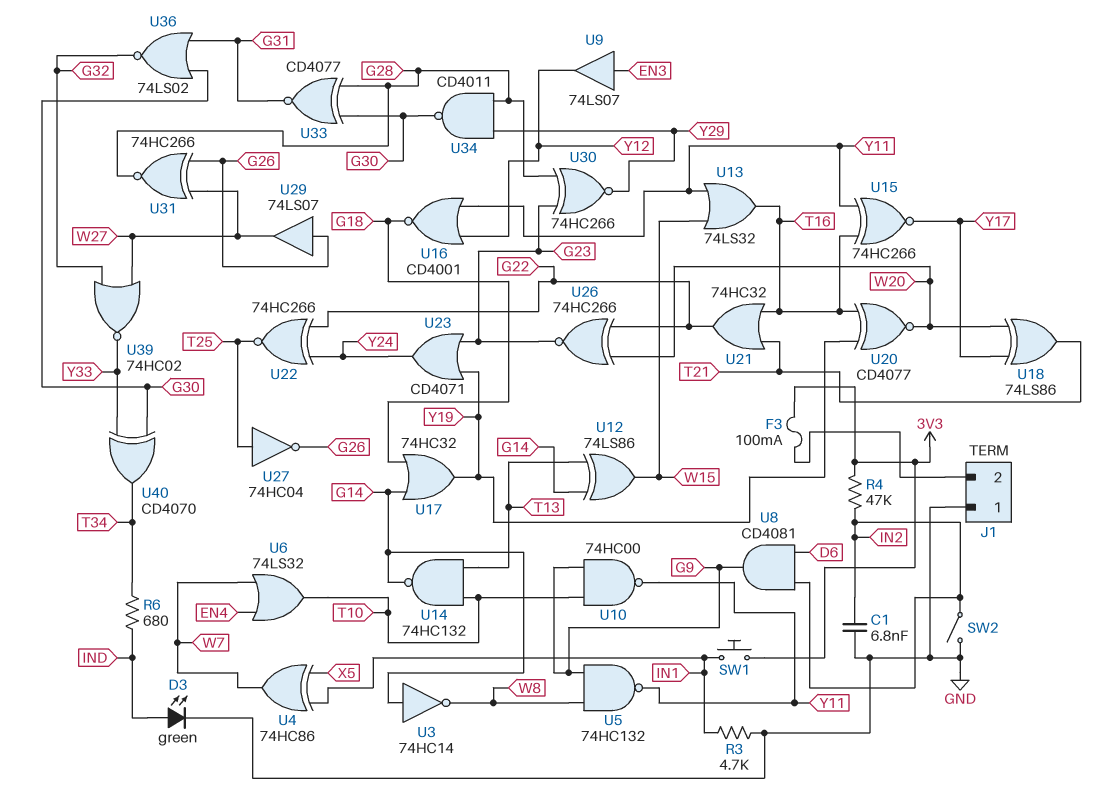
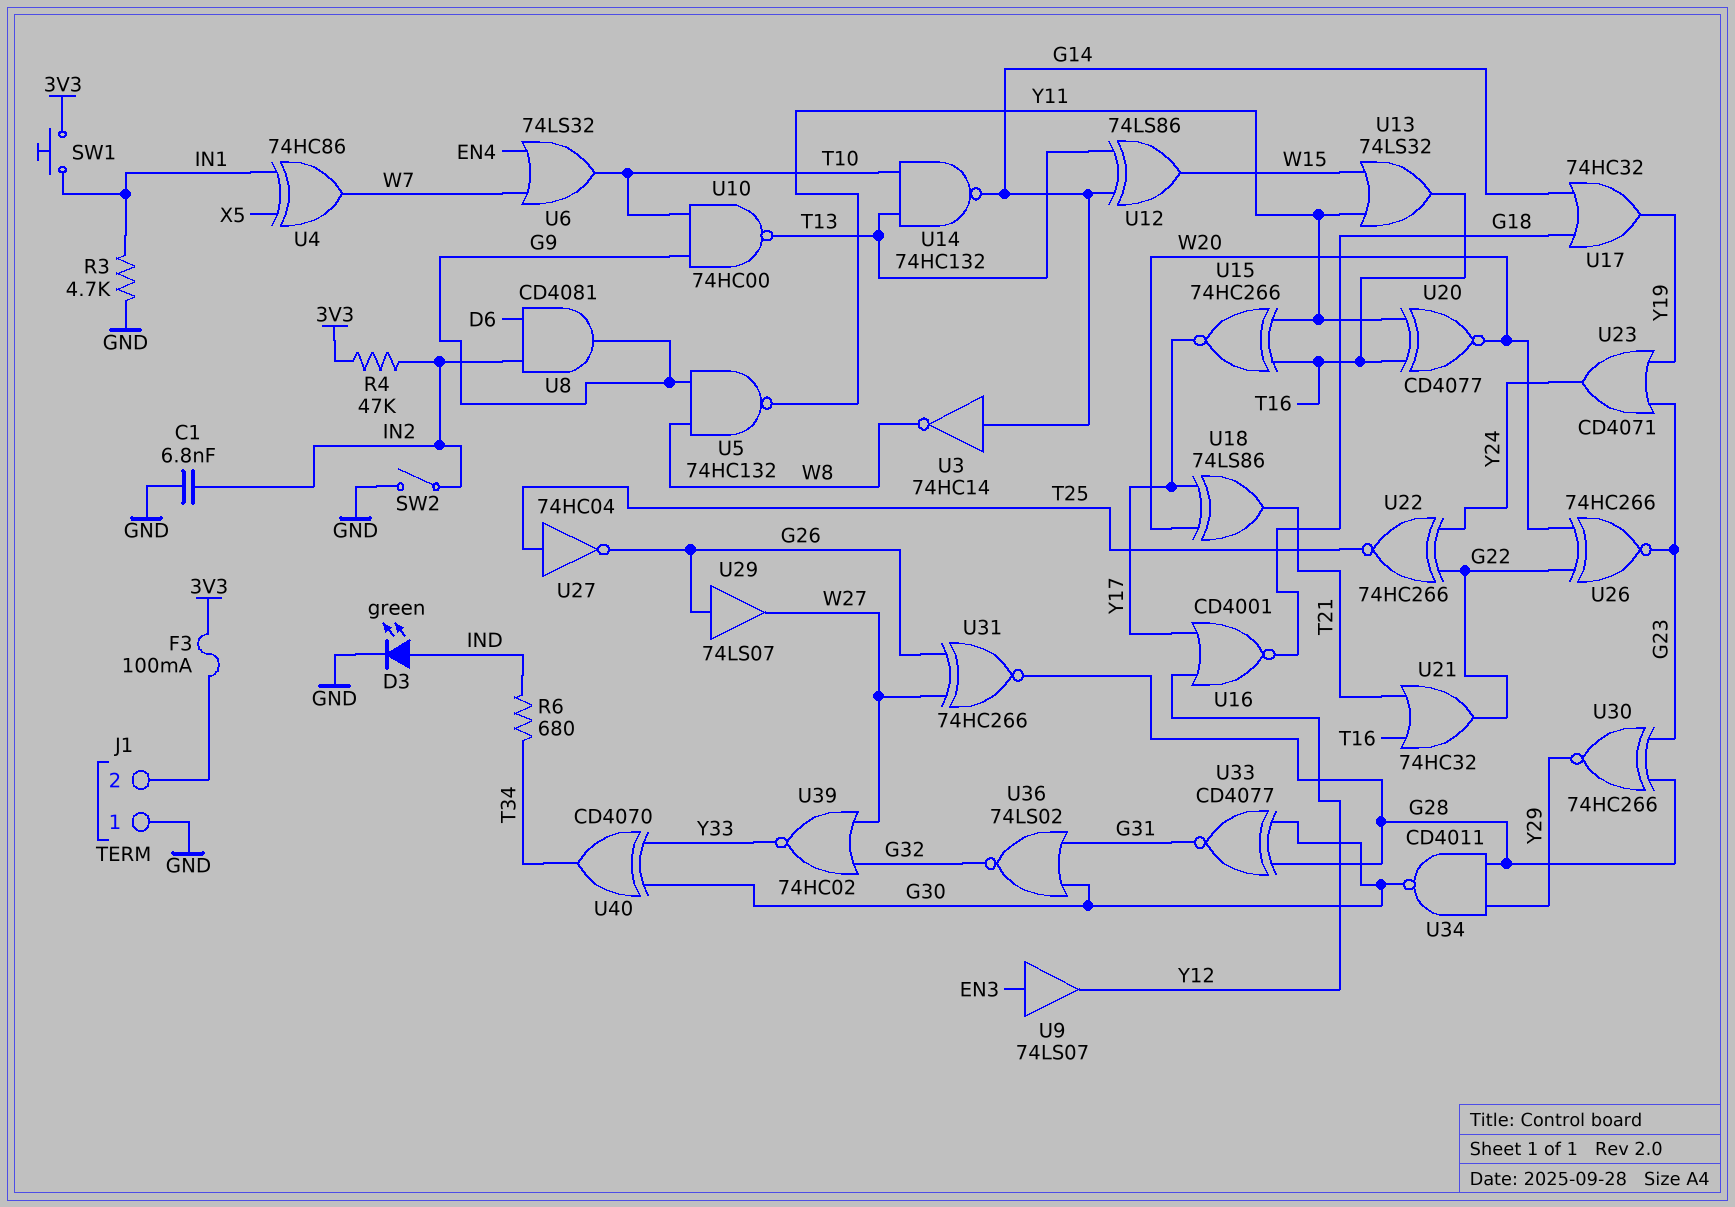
U10: NAND 74HC00 (in G9, in T10, out Y11) -> NAND 74HC00 (in G9, in T10, out T13)
U16: NOR CD4001 (in Y11, in Y12, out G18) -> NOR CD4001 (in Y12, in Y17, out G18)
U20: XNOR CD4077 (in T16, in Y19, out W20) -> XNOR CD4077 (in T16, in Y11, out W20)

